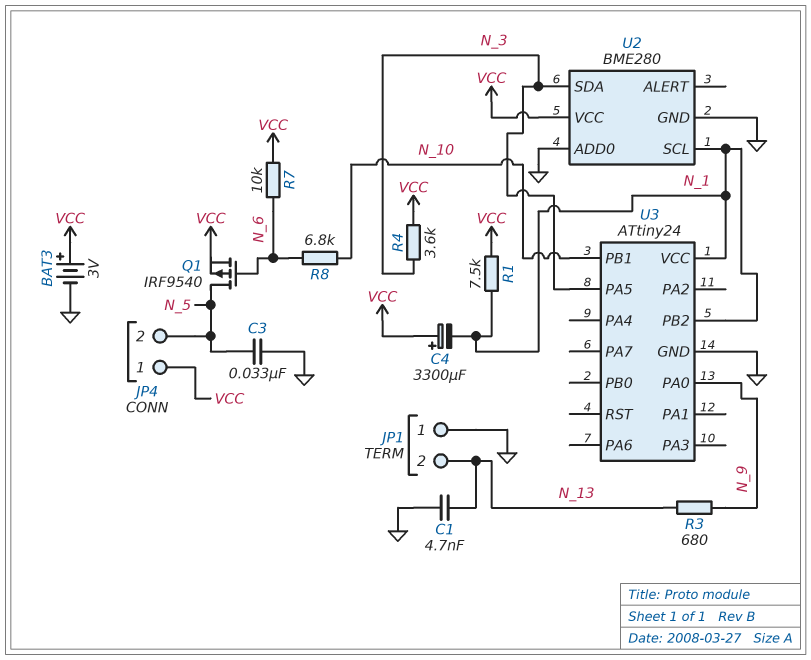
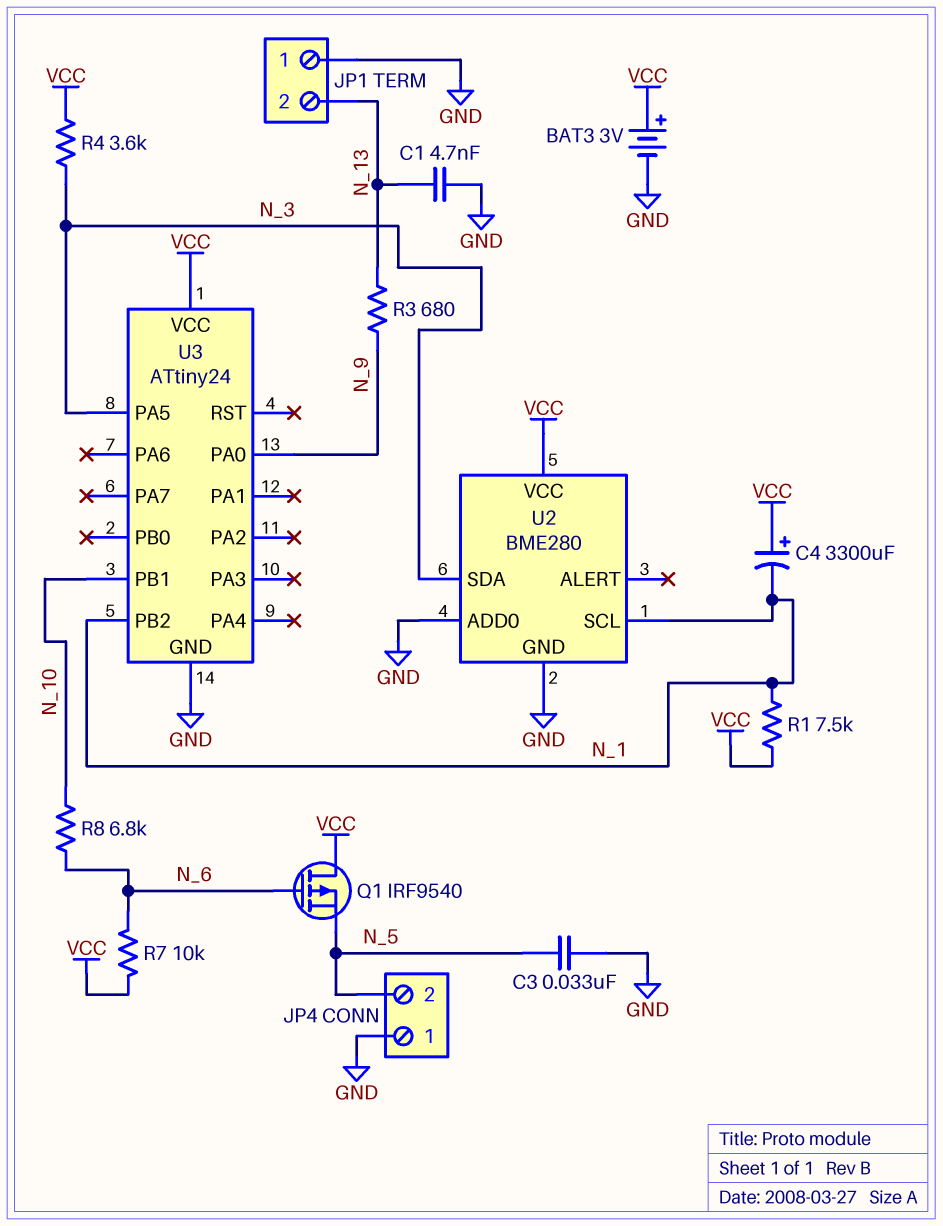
JP4 pin 1: VCC -> GND
Q1: PMOS IRF9540 (G N_6, D N_5, S VCC) -> PMOS IRF9540 (G N_6, D VCC, S N_5)
U3 pin VCC: N_1 -> VCC

